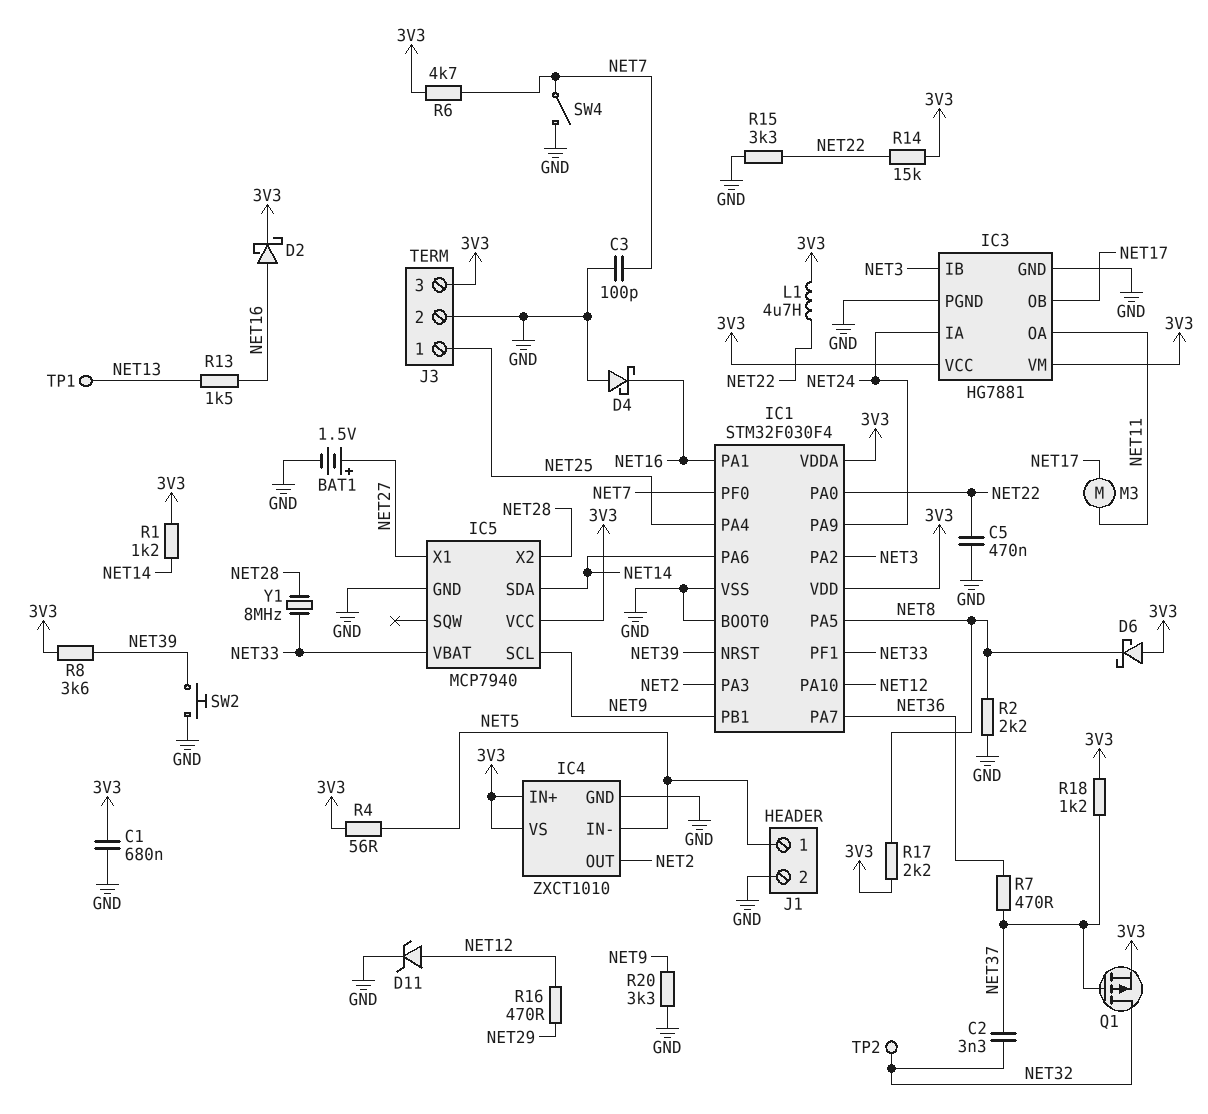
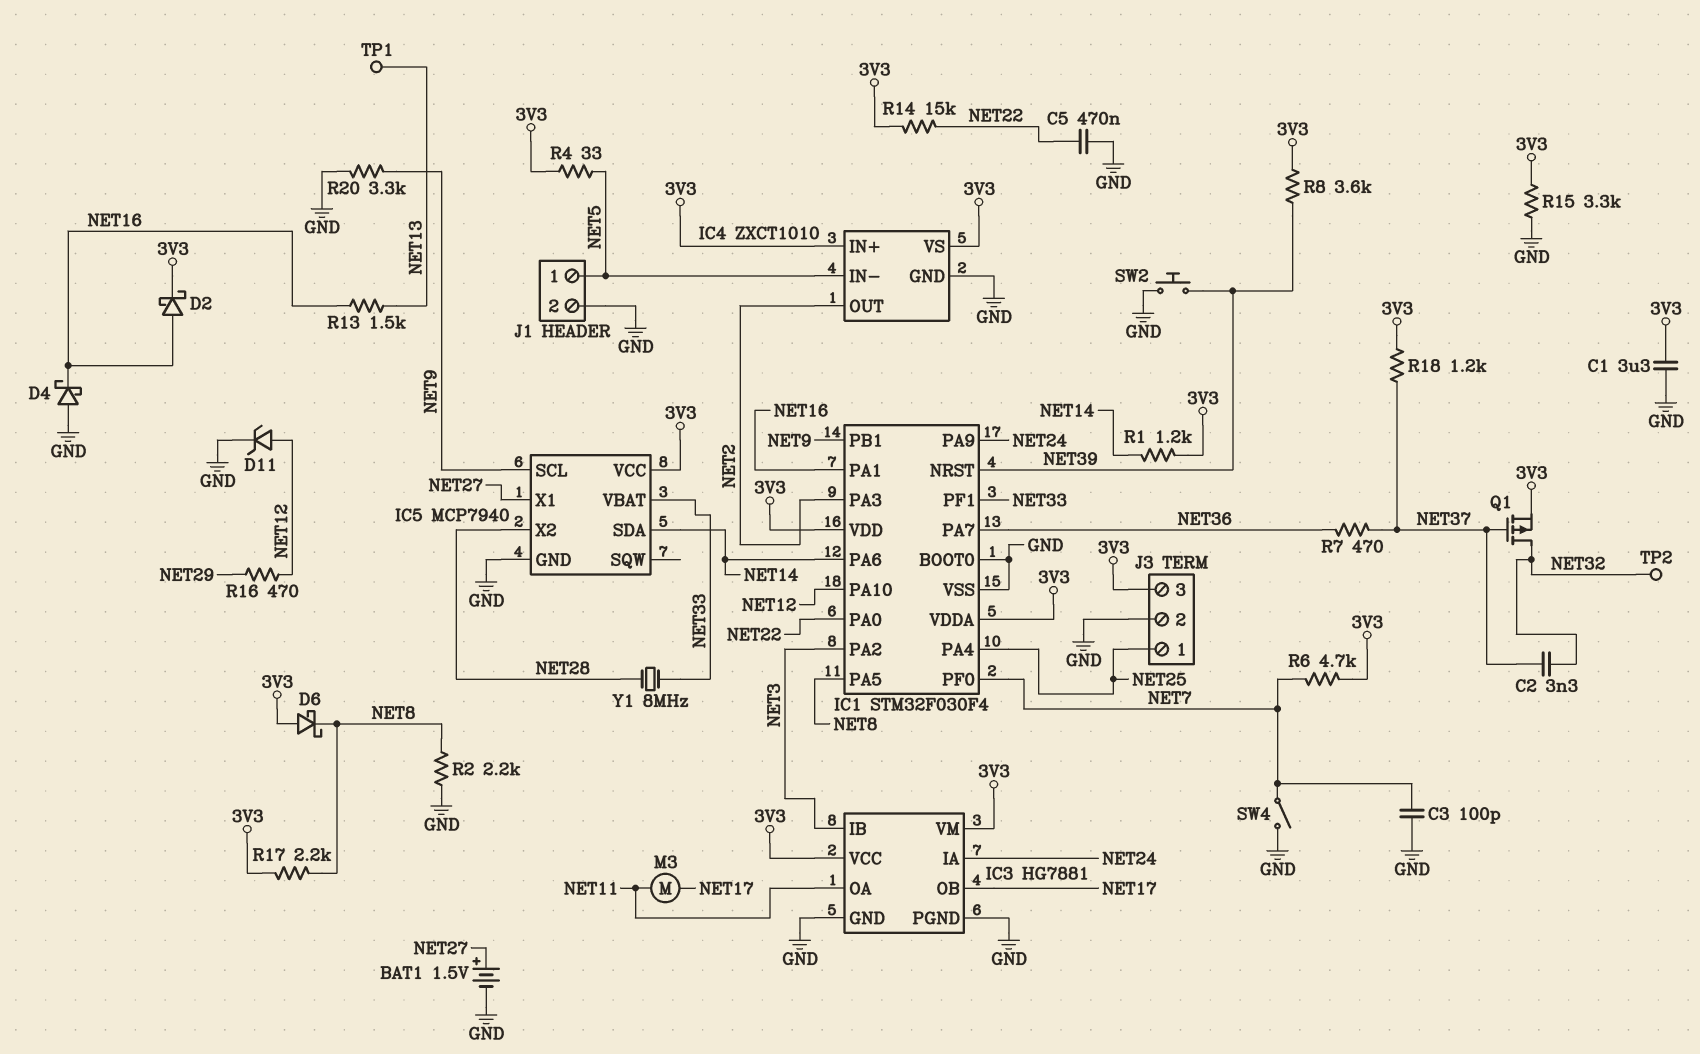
C1: 680nF (3V3, GND) -> 3.3uF (3V3, GND)
L1: 4.7uH (3V3, NET22) -> none
R4: 56 (3V3, NET5) -> 33 (3V3, NET5)
R15: 3.3k (GND, NET22) -> 3.3k (3V3, GND)

